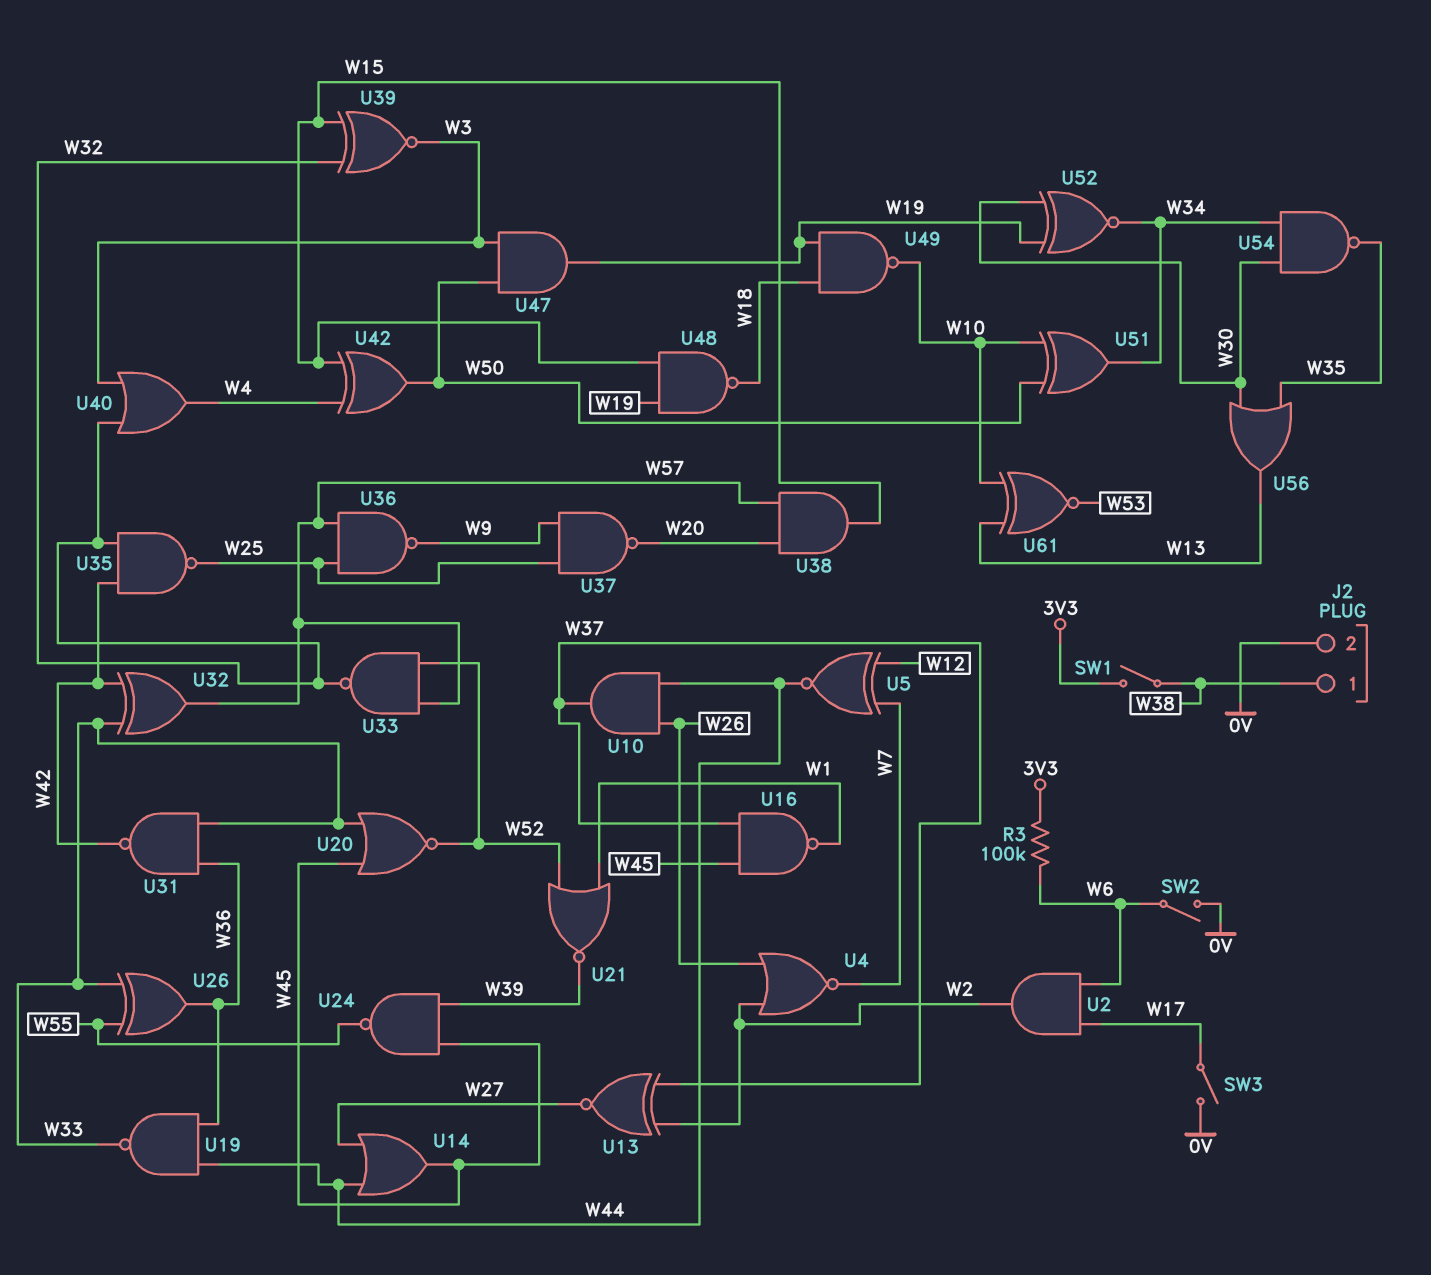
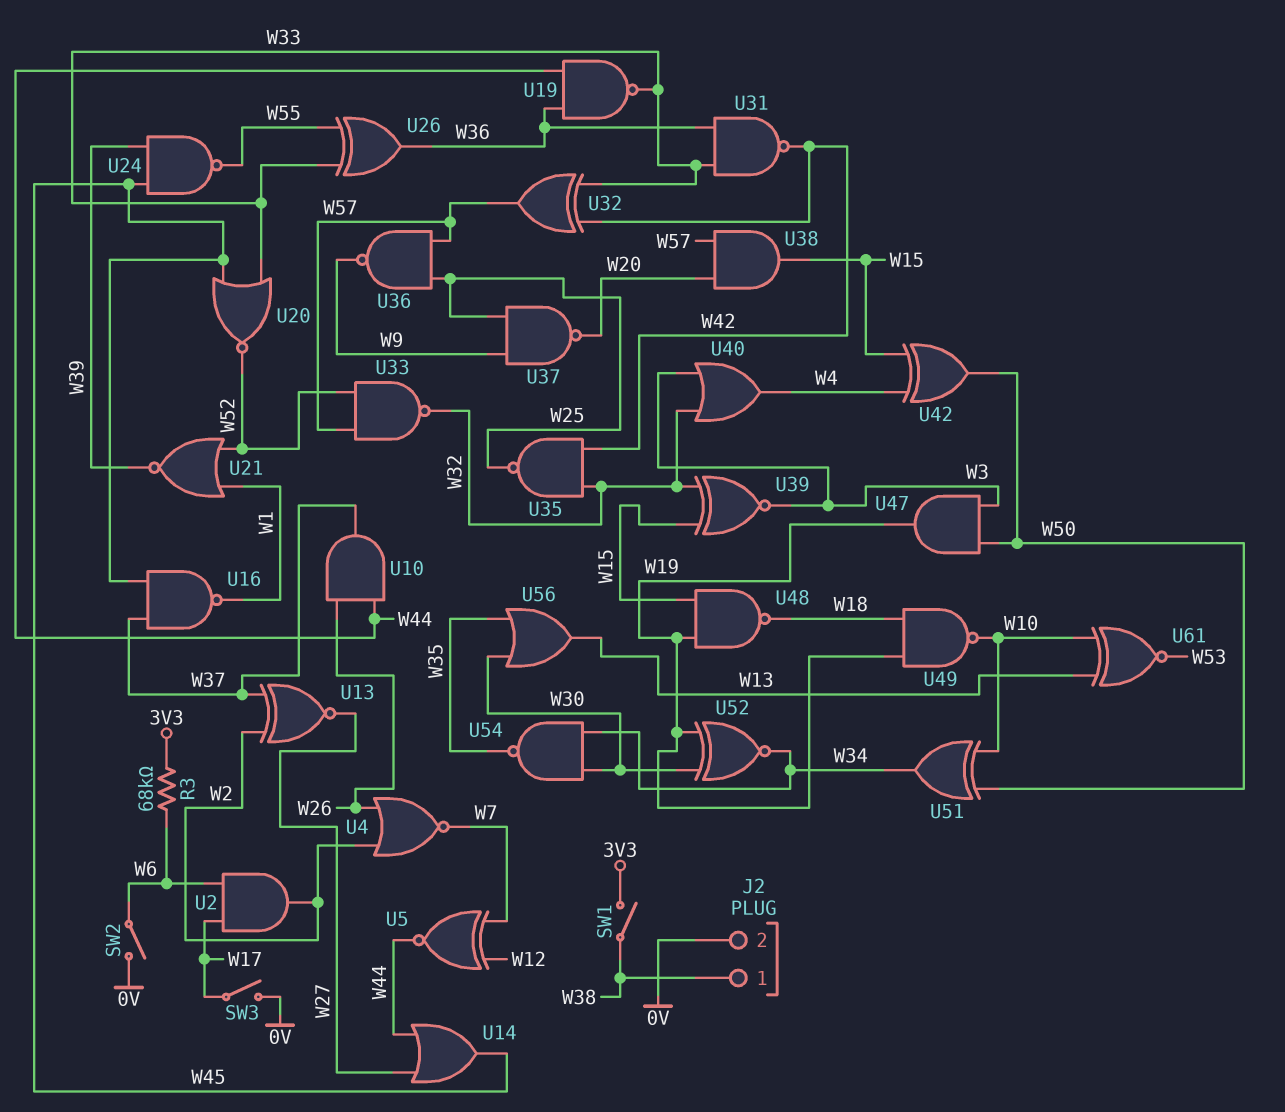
R3: 100k (3V3, W6) -> 68k (3V3, W6)

